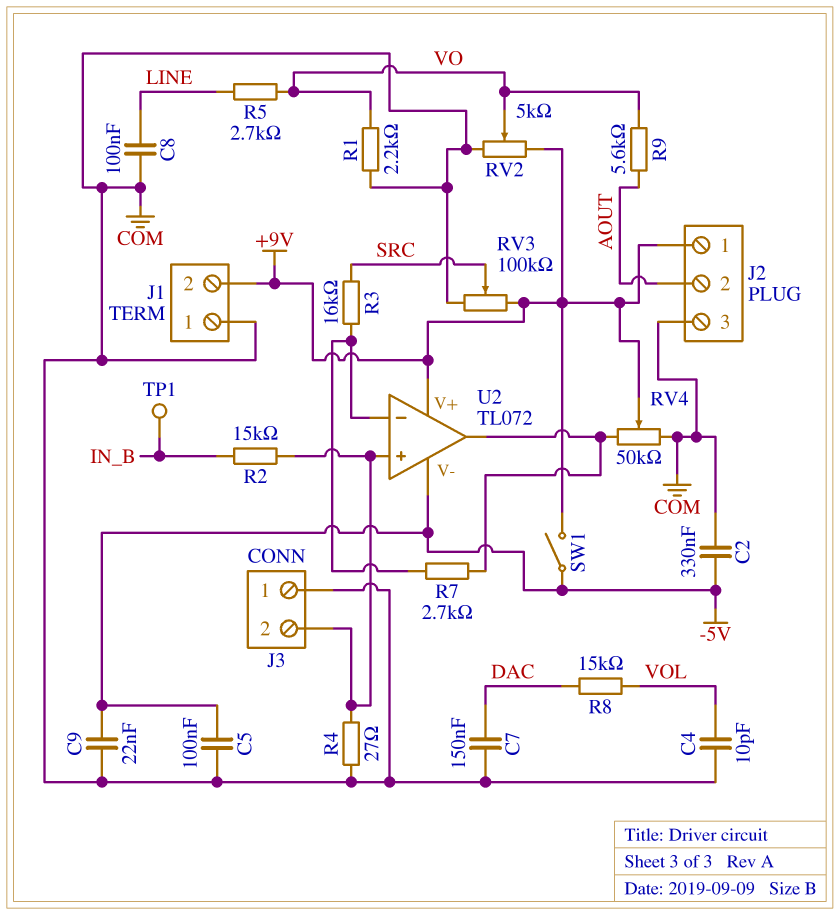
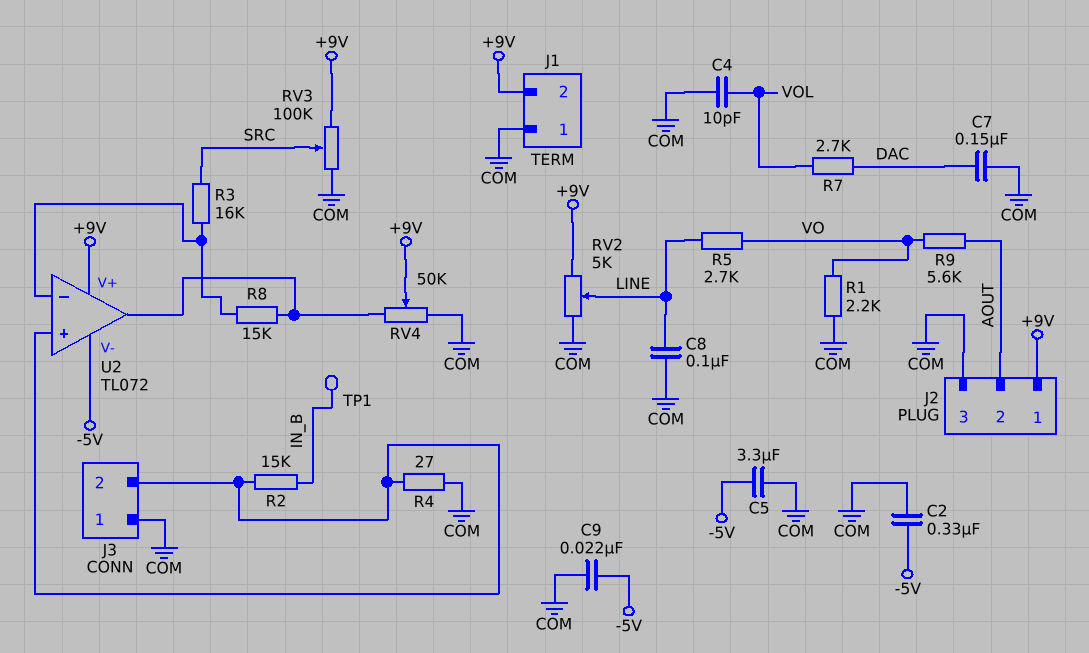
C5: 100nF (-5V, COM) -> 3.3uF (-5V, COM)
R7: 2.7k (U2/in-, U2/out) -> 2.7k (DAC, VOL)
R8: 15k (DAC, VOL) -> 15k (U2/in-, U2/out)
RV2: 5k (+9V, COM, wiper VO) -> 5k (+9V, COM, wiper LINE)
SW1: switch (+9V, -5V) -> none

